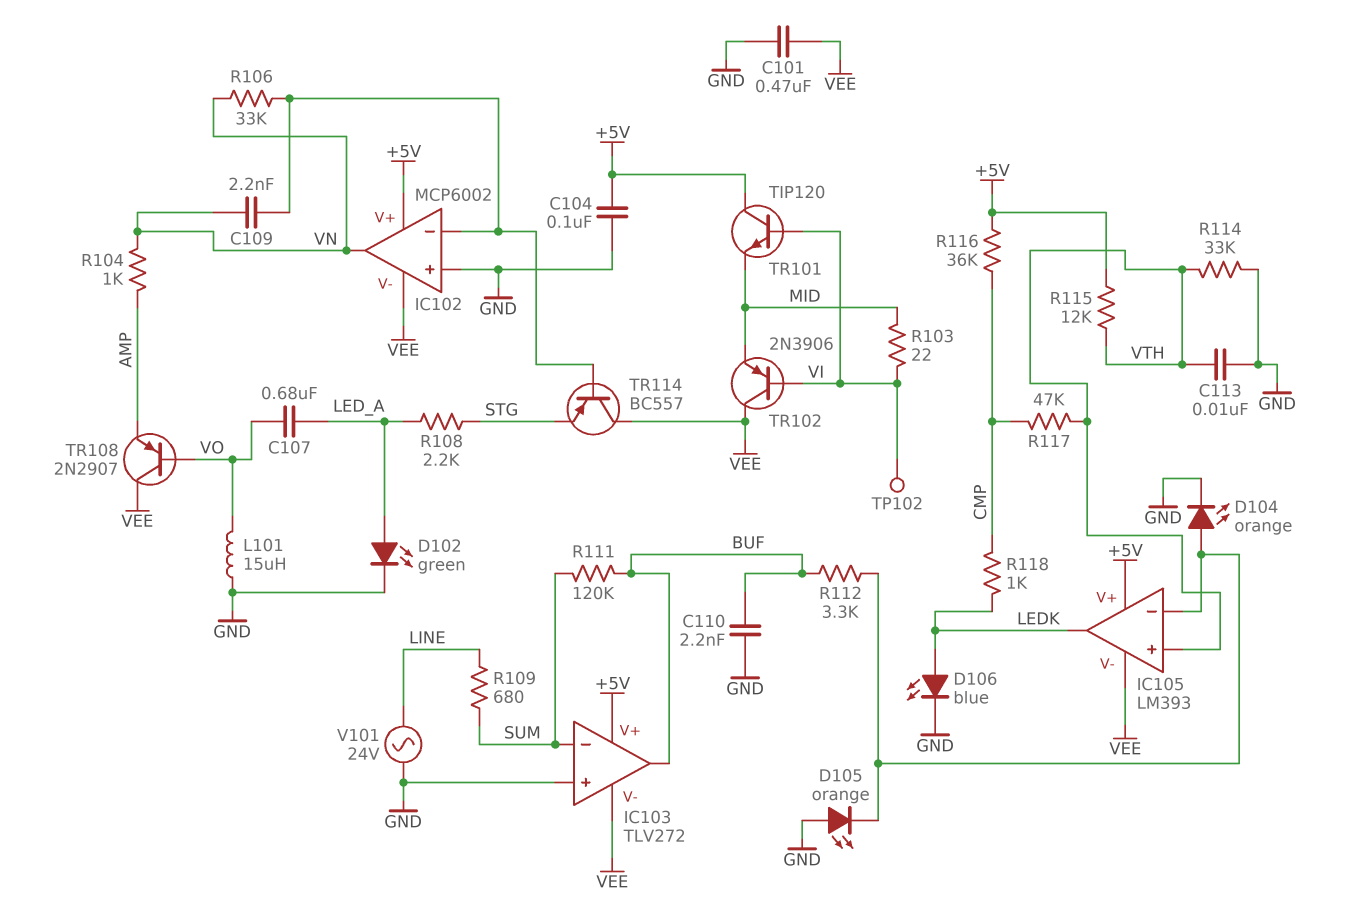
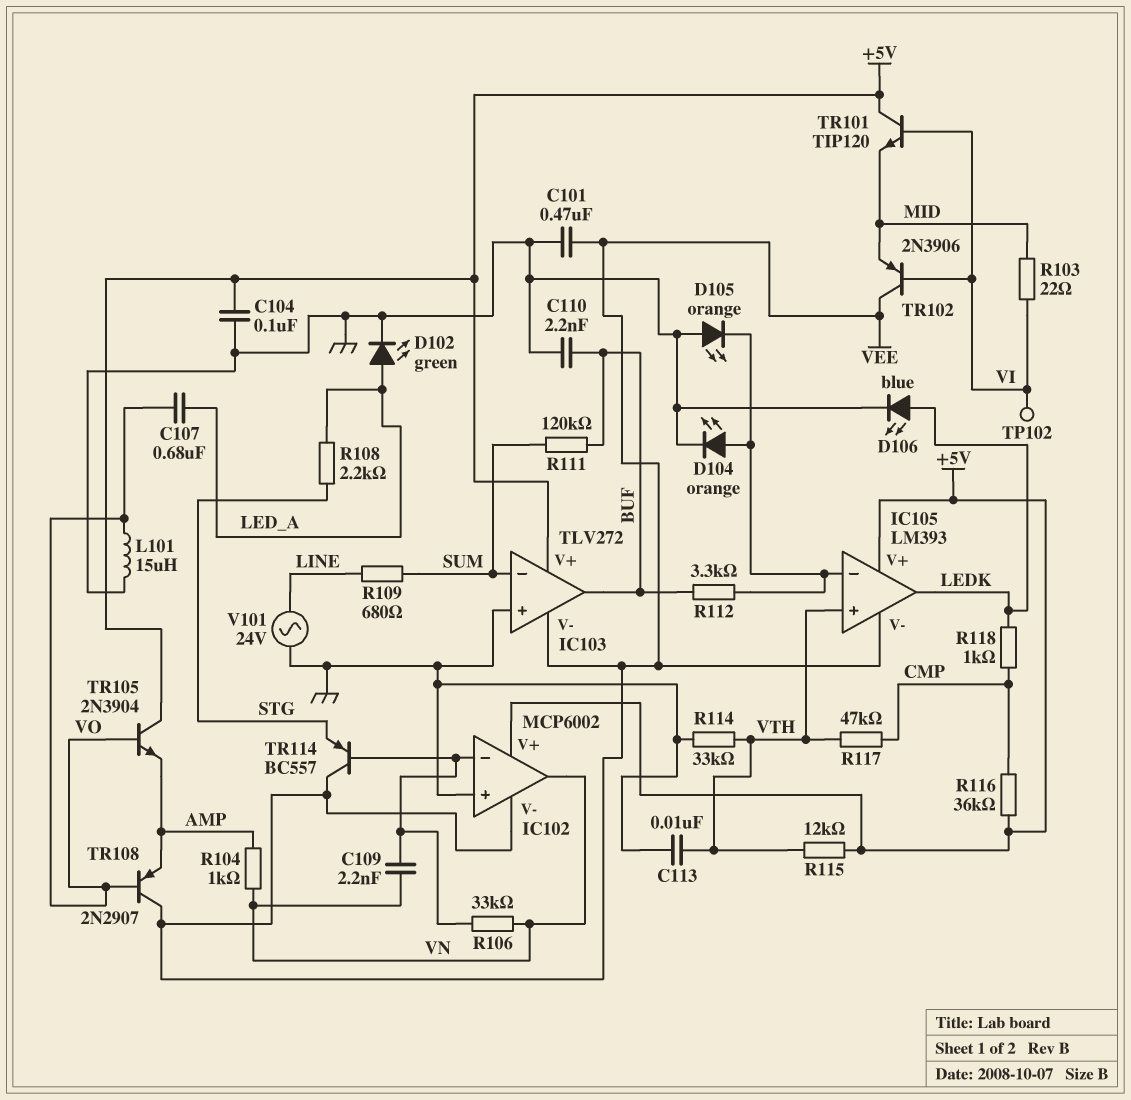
TR105: none -> NPN 2N3904 (B VO, C +5V, E AMP)

